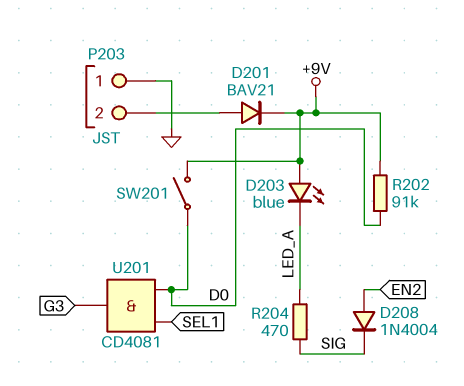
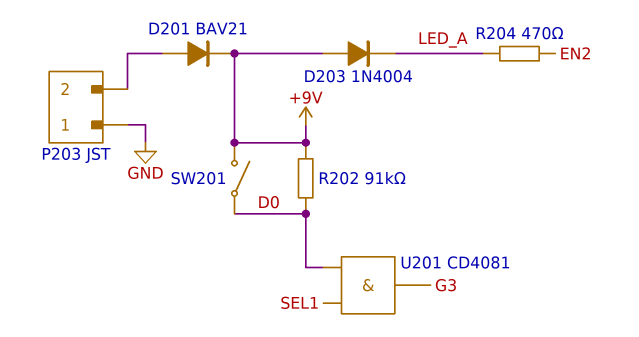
D203: LED blue (A +9V, K LED_A) -> diode 1N4004 (A +9V, K LED_A)
D208: diode 1N4004 (A EN2, K SIG) -> none
R204: 470 (LED_A, SIG) -> 470 (EN2, LED_A)

